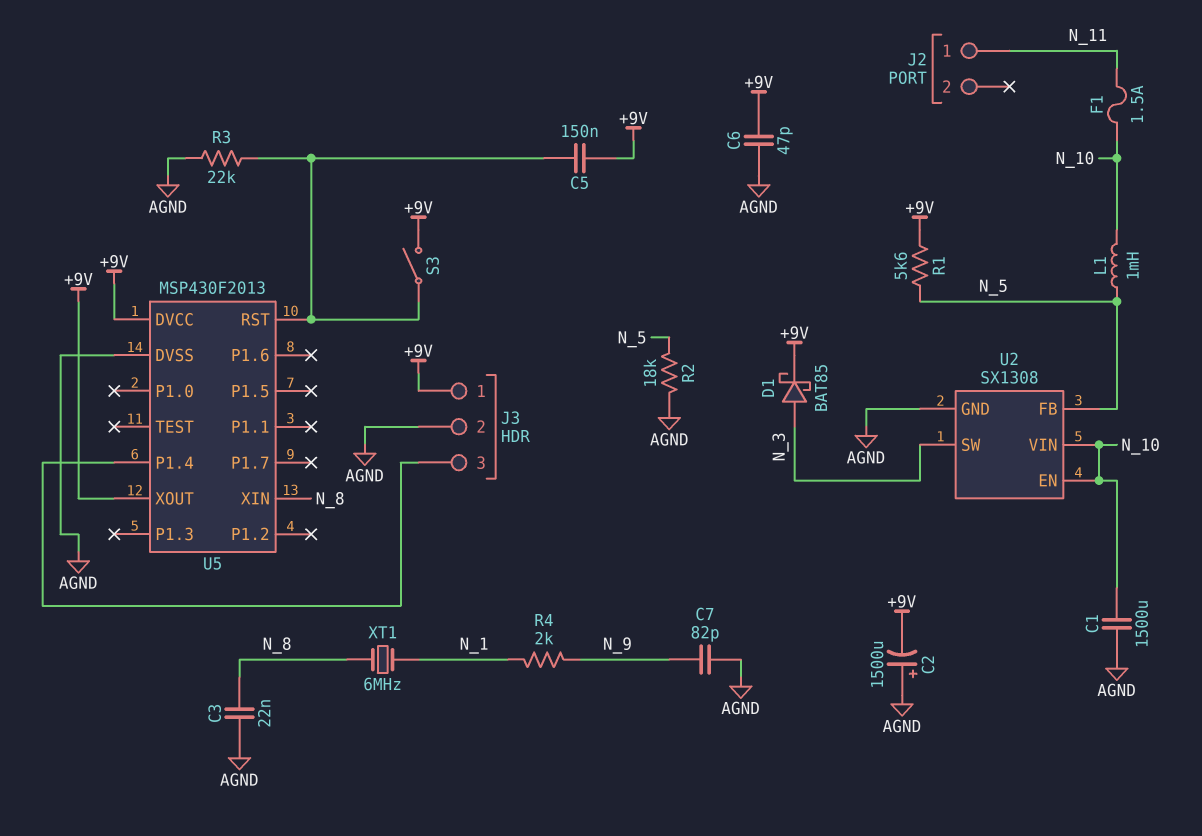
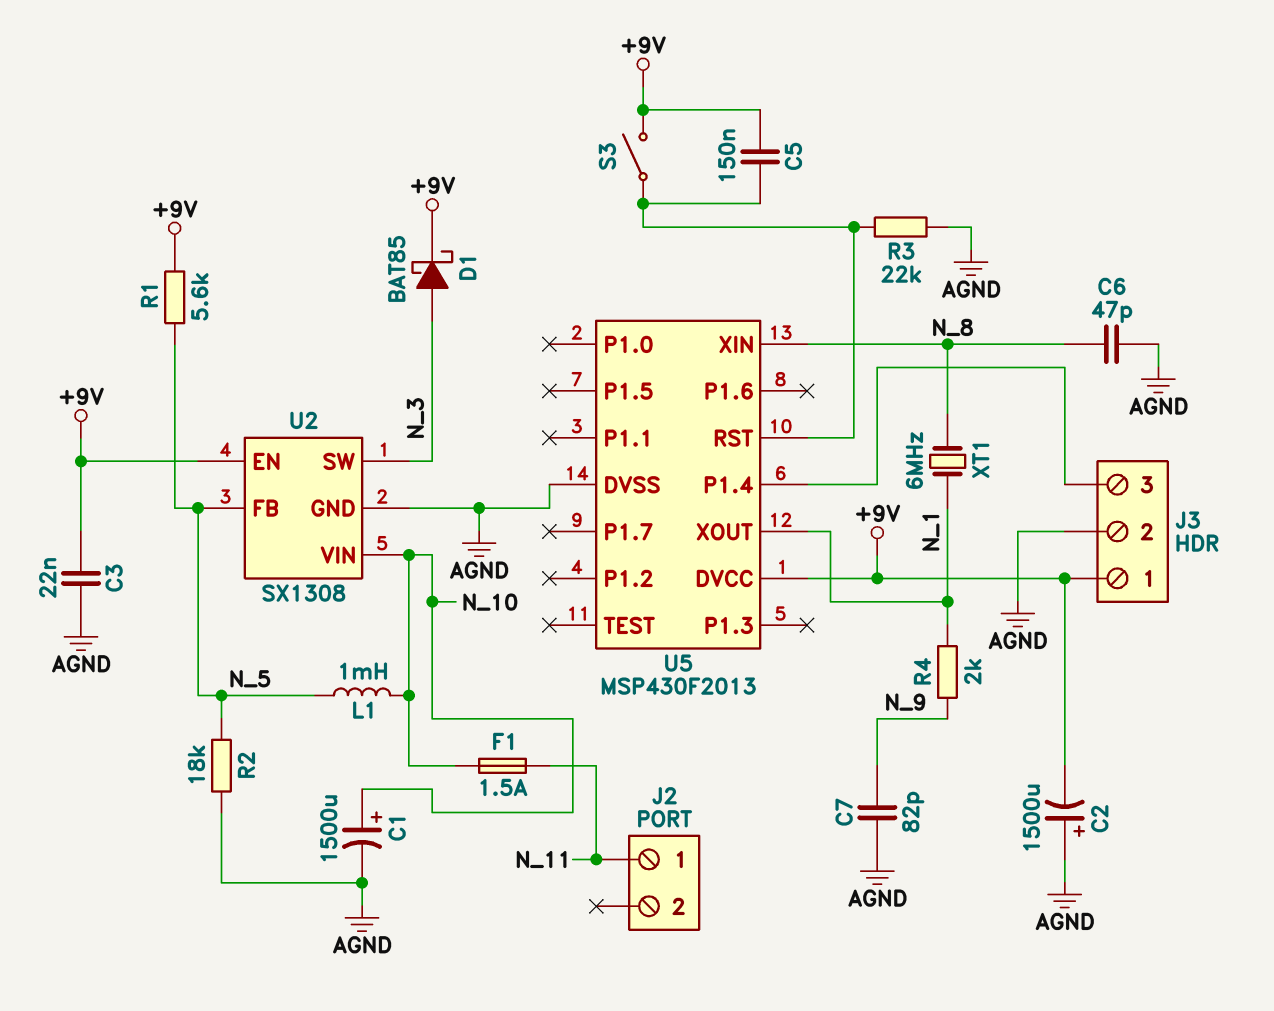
C1: 1500uF (AGND, N_10) -> 1500uF (plus N_10, minus AGND)
C3: 22nF (AGND, N_8) -> 22nF (+9V, AGND)
C6: 47pF (+9V, AGND) -> 47pF (AGND, N_8)
U2 pin EN: N_10 -> +9V
U5 pin XOUT: +9V -> N_1

